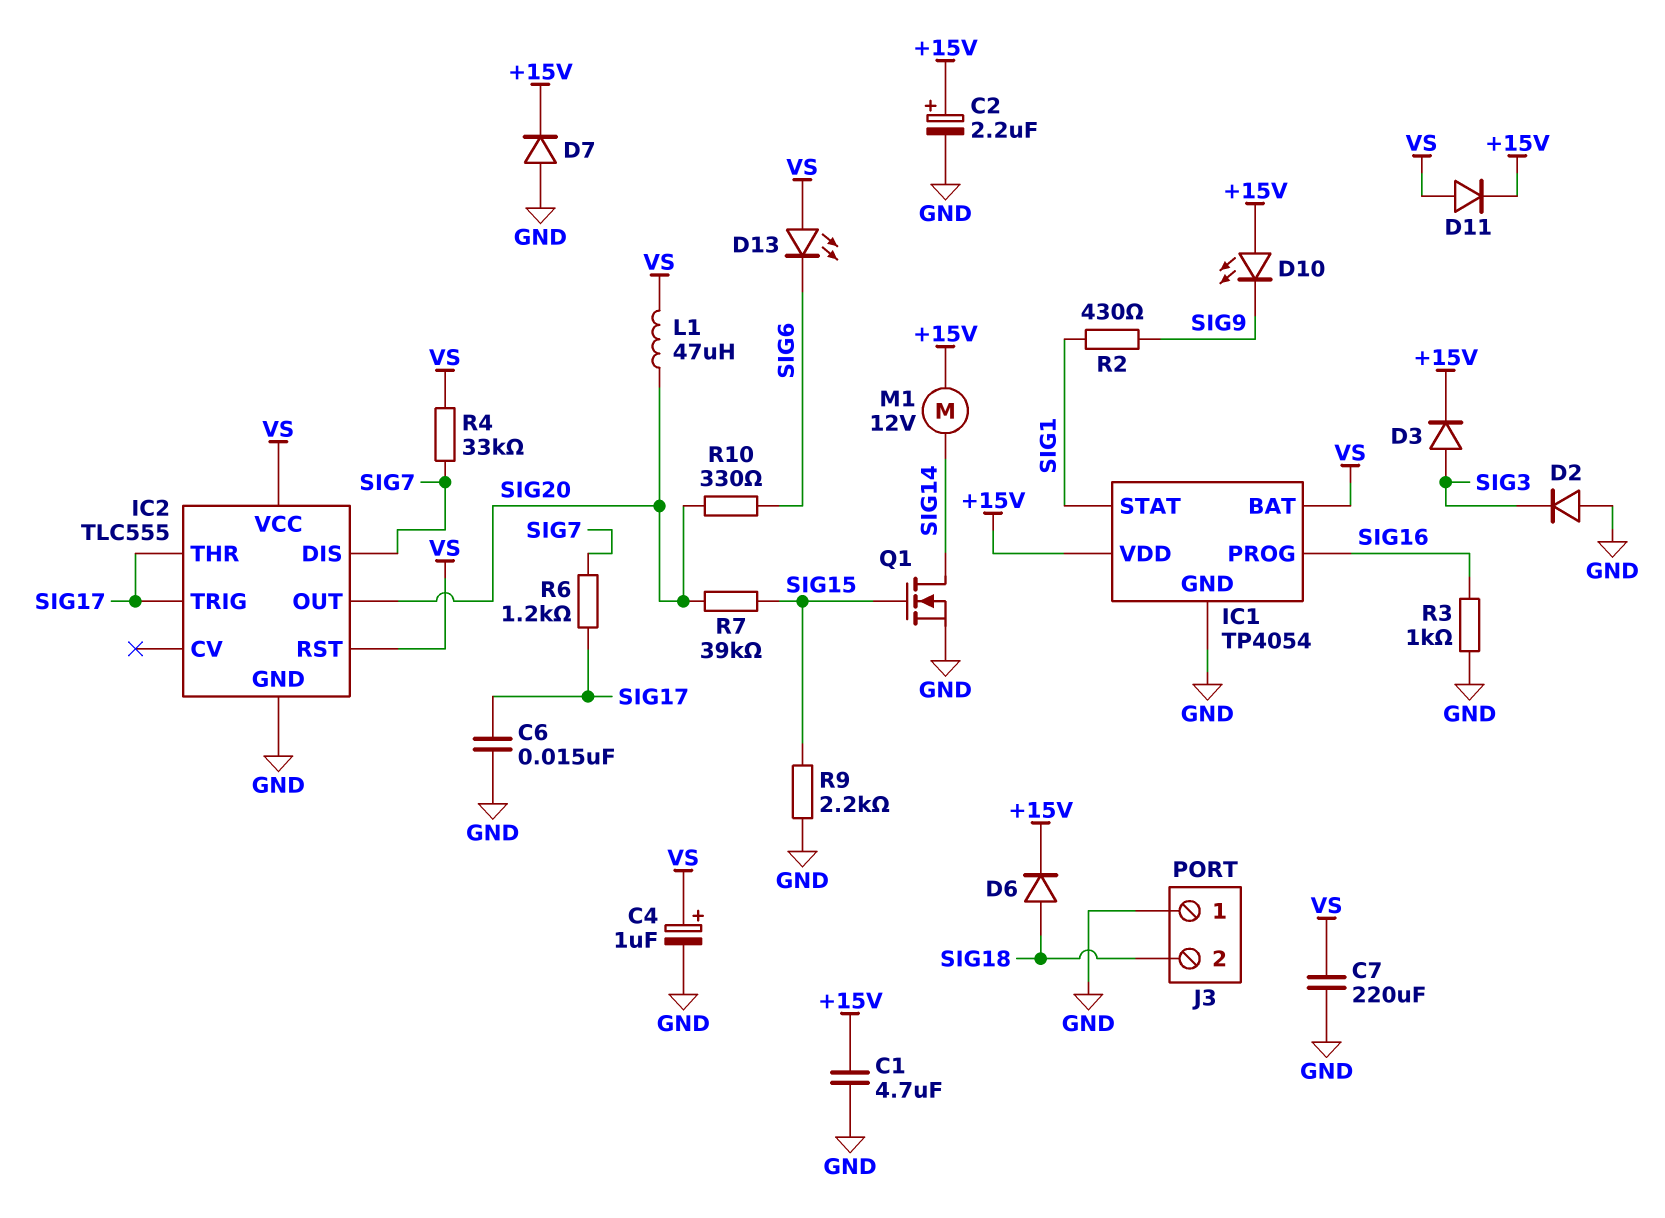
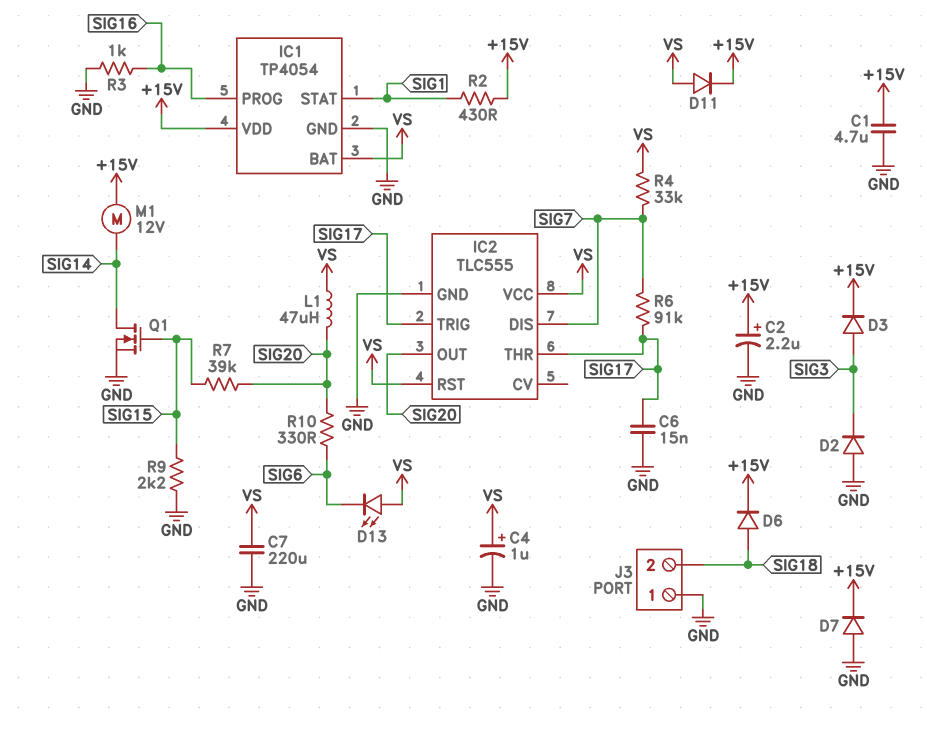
D10: LED (A +15V, K SIG9) -> none
R2: 430 (SIG1, SIG9) -> 430 (+15V, SIG1)
R6: 1.2k (SIG7, SIG17) -> 91k (SIG7, SIG17)

